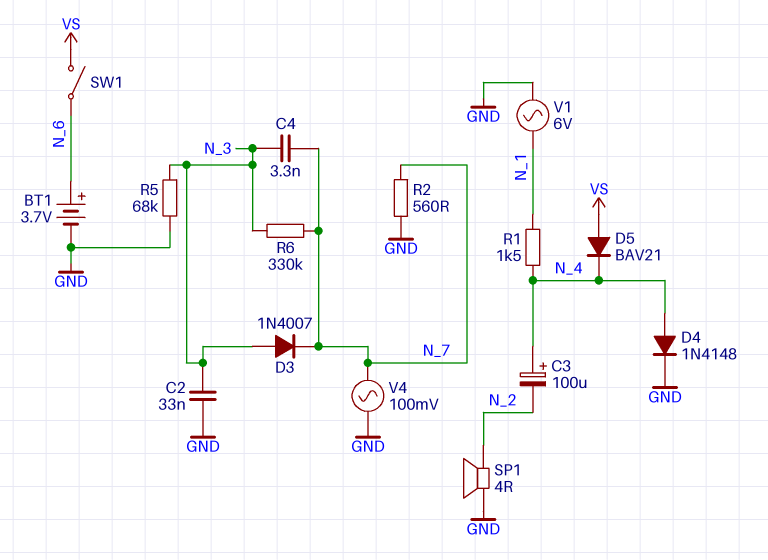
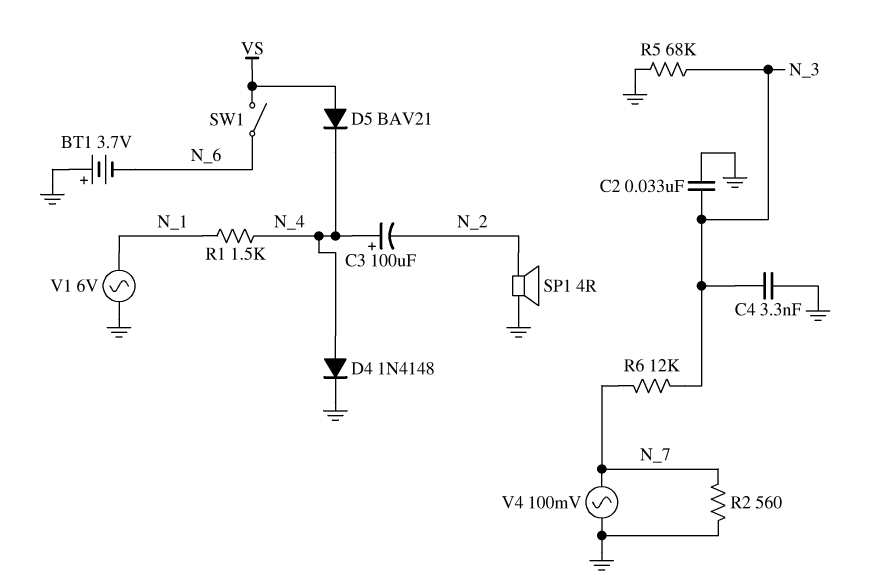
BT1: 3.7V (plus N_6, minus GND) -> 3.7V (plus GND, minus N_6)
C4: 3.3nF (N_3, N_7) -> 3.3nF (GND, N_3)
D3: diode 1N4007 (A N_3, K N_7) -> none
R6: 330k (N_3, N_7) -> 12k (N_3, N_7)

